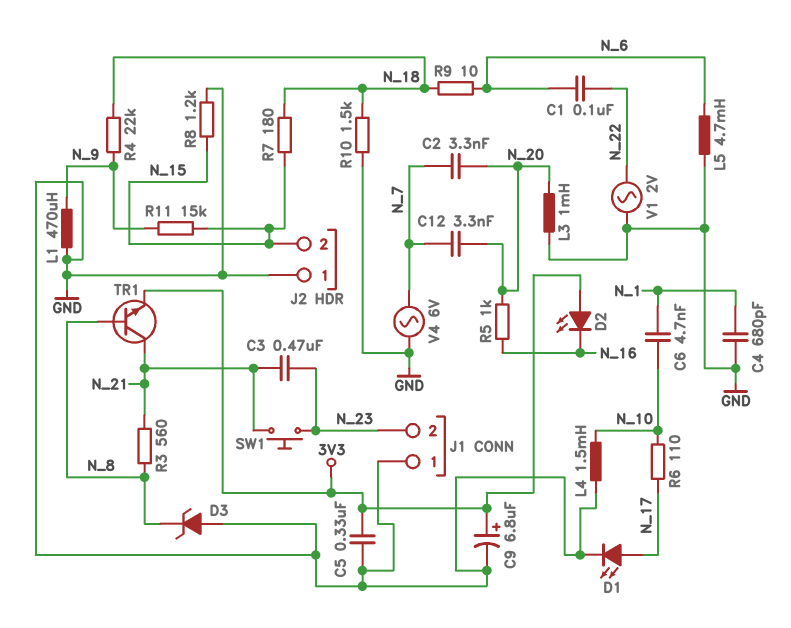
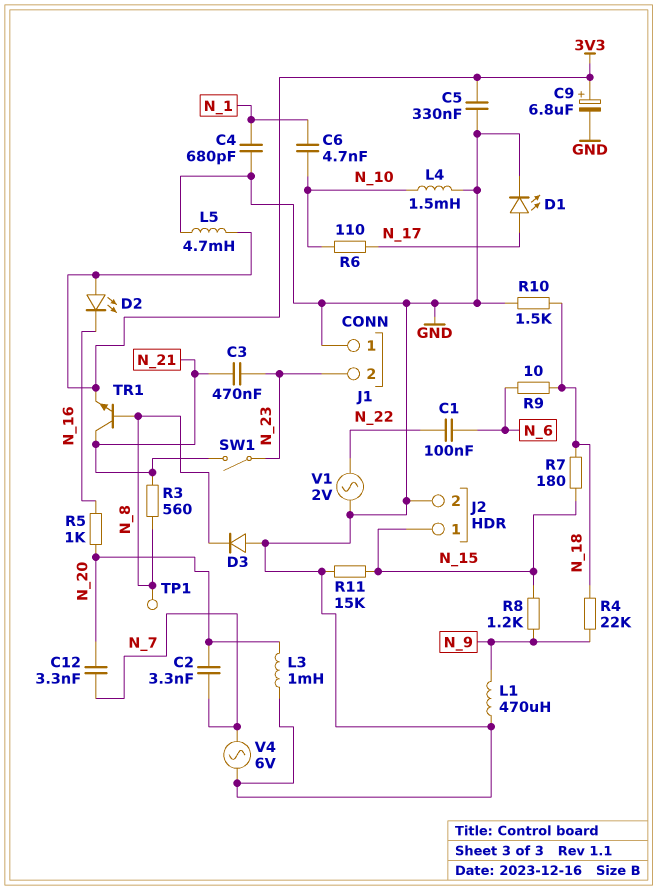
D3: zener (A GND, K N_8) -> diode (A GND, K N_8)
J2 pin 1: GND -> N_15
J2 pin 2: N_15 -> GND
L5: 4.7mH (GND, N_6) -> 4.7mH (3V3, GND)
R8: 1.2k (GND, N_15) -> 1.2k (N_9, N_15)
R11: 15k (N_9, N_15) -> 15k (GND, N_15)
SW1: button (N_21, N_23) -> switch (N_21, N_23)
TP1: none -> test point (N_8)

